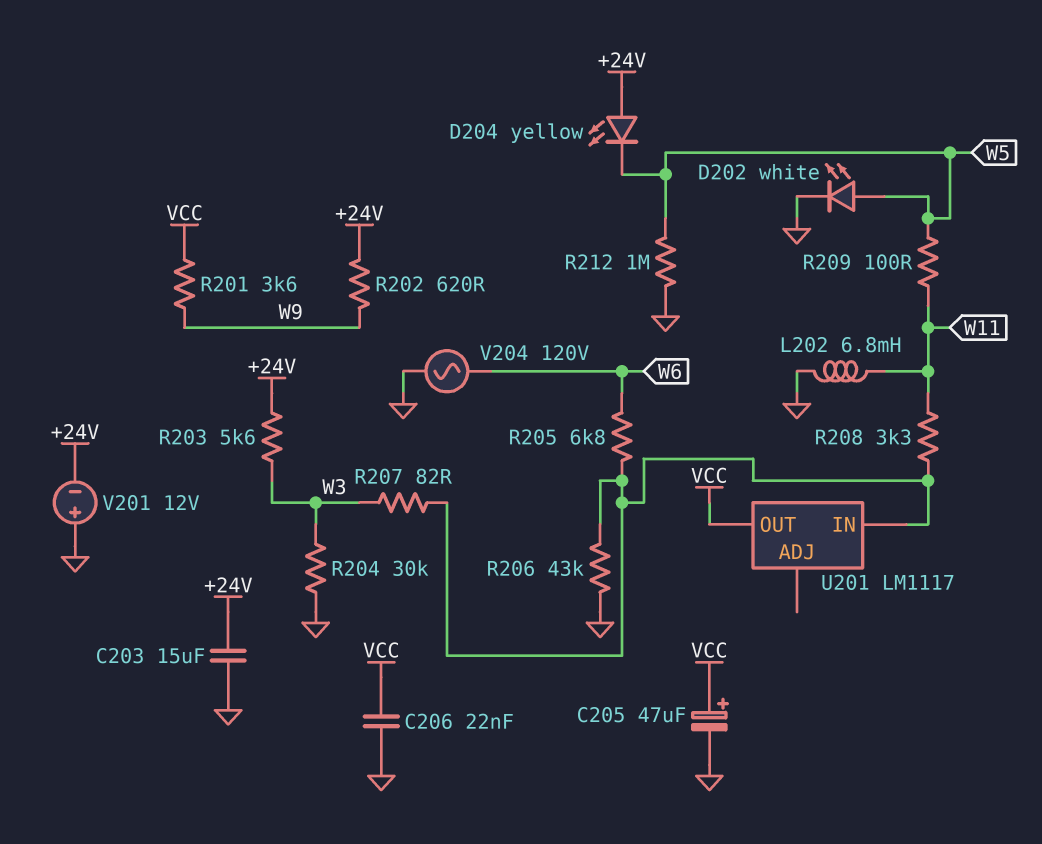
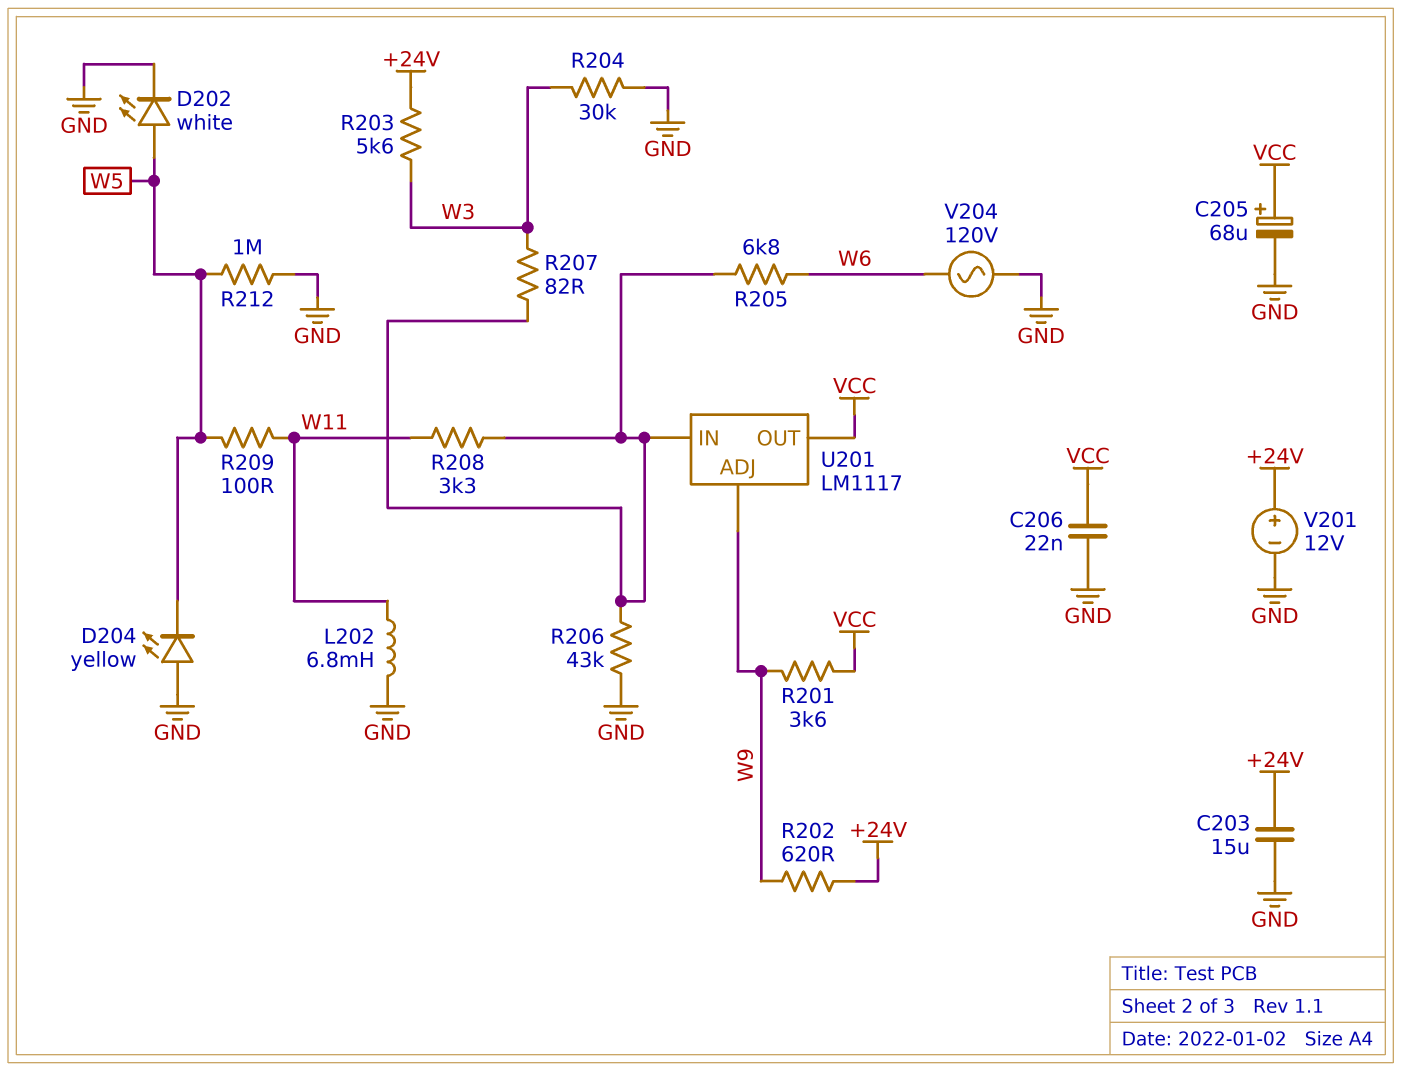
C205: 47uF (plus VCC, minus GND) -> 68uF (plus VCC, minus GND)
D204: LED yellow (A +24V, K W5) -> LED yellow (A GND, K W5)
U201 pin ADJ: none -> W9
V201: 12V (plus GND, minus +24V) -> 12V (plus +24V, minus GND)

